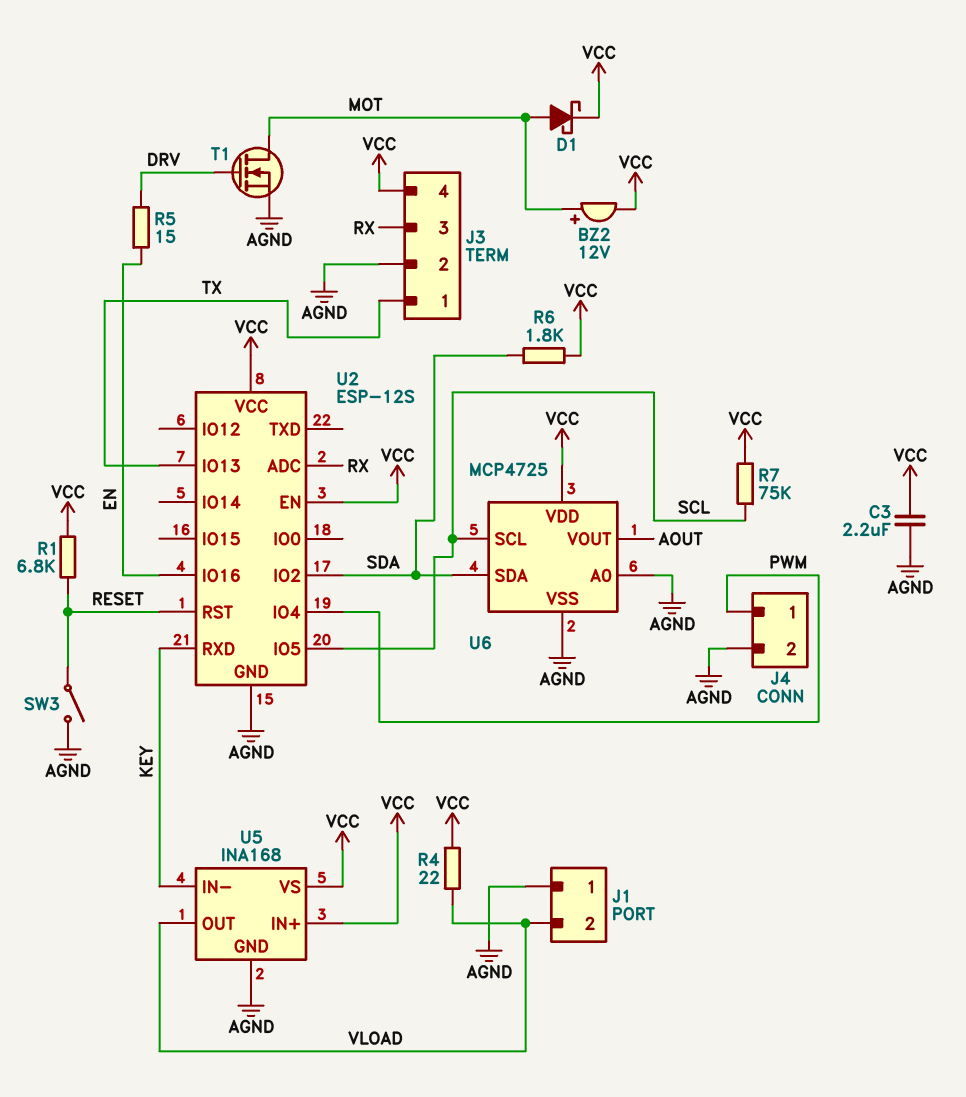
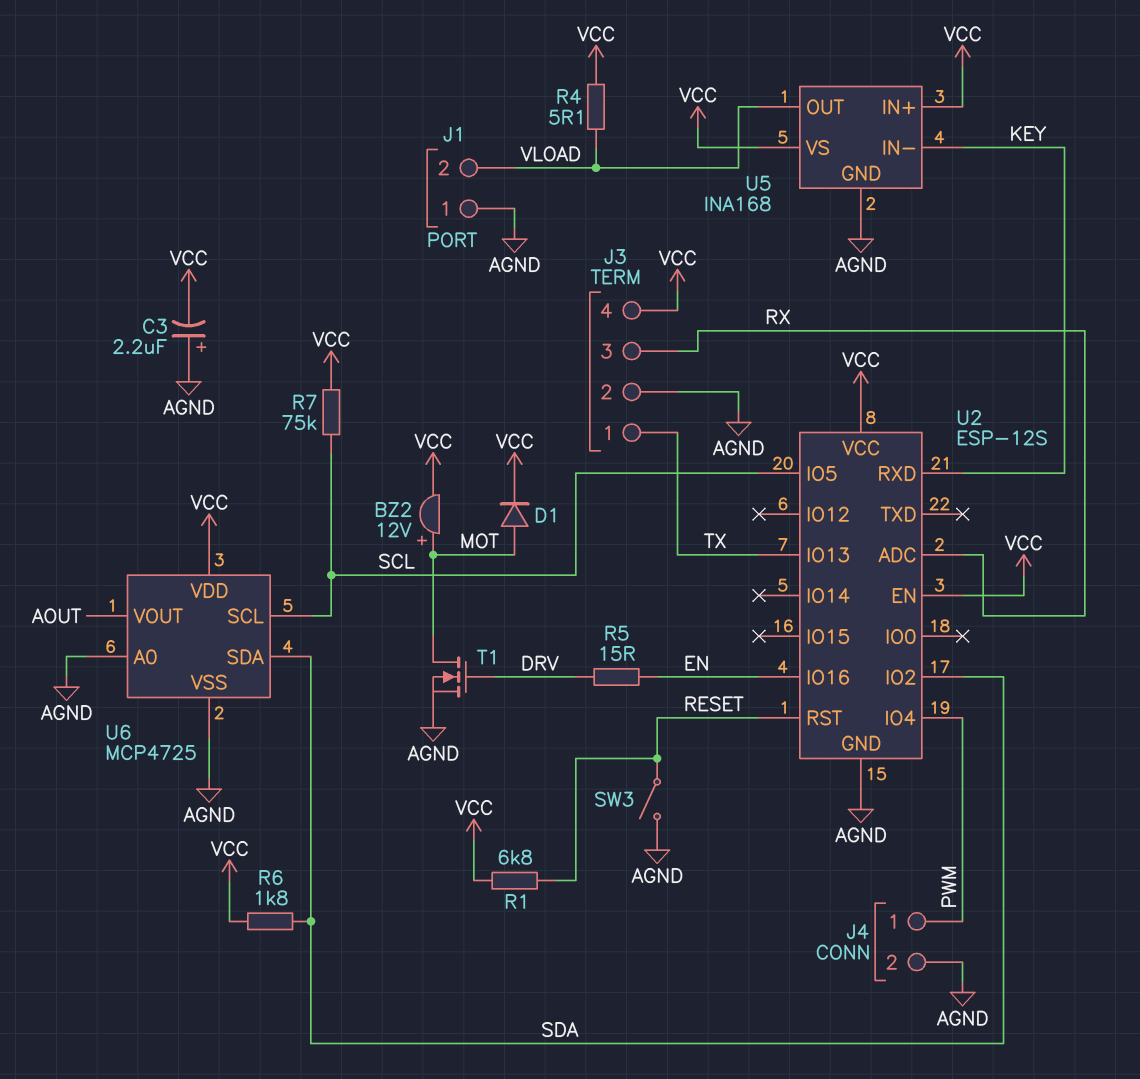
C3: 2.2uF (AGND, VCC) -> 2.2uF (plus AGND, minus VCC)
D1: schottky (A MOT, K VCC) -> diode (A MOT, K VCC)
R4: 22 (VCC, VLOAD) -> 5.1 (VCC, VLOAD)

